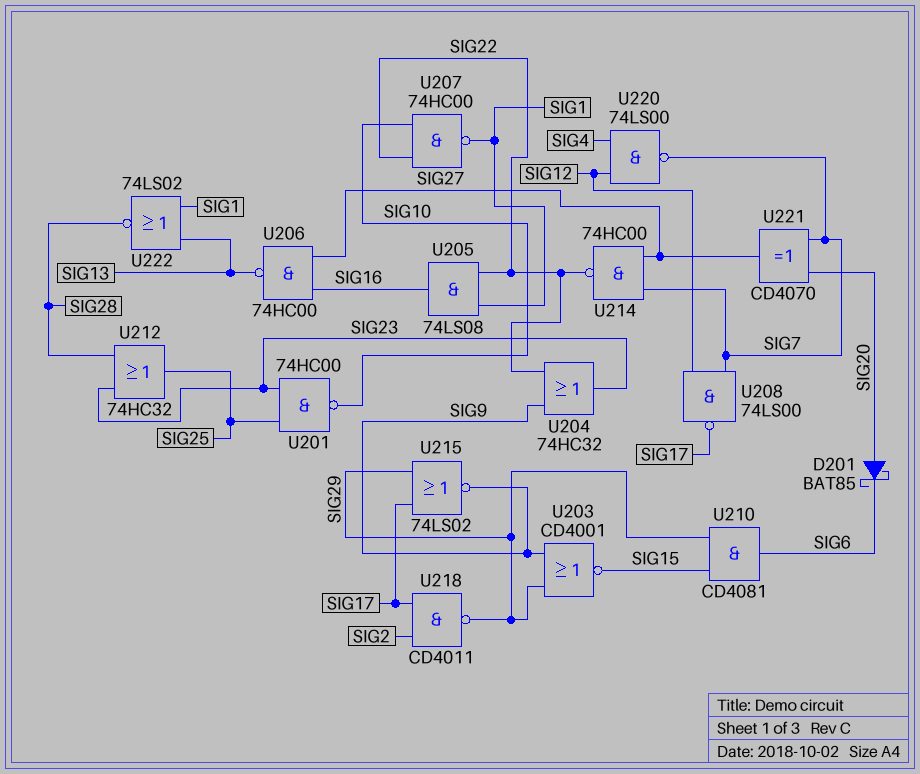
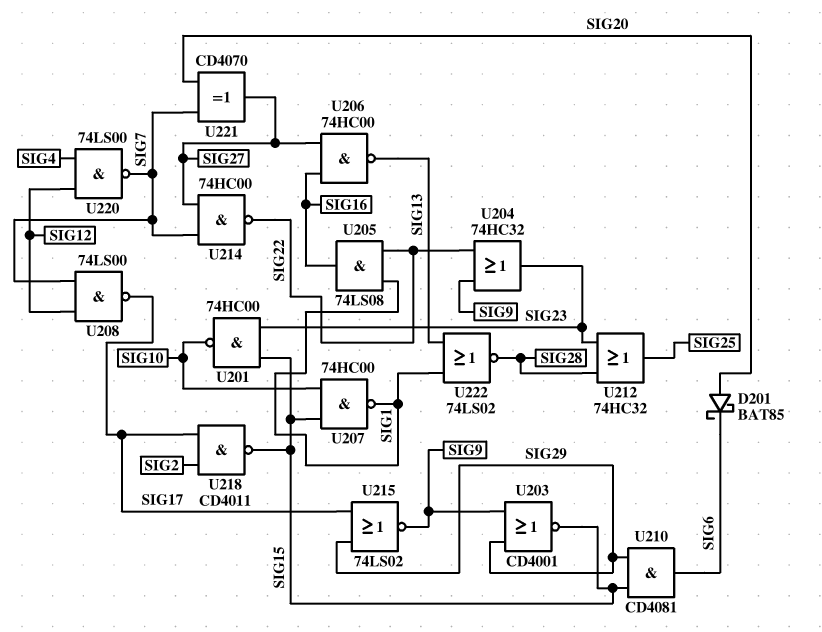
U201: NAND 74HC00 (in SIG23, in SIG25, out SIG10) -> NAND 74HC00 (in SIG15, in SIG23, out SIG10)
U207: NAND 74HC00 (in SIG10, in SIG22, out SIG1) -> NAND 74HC00 (in SIG10, in SIG15, out SIG1)
U218: NAND CD4011 (in SIG2, in SIG17, out SIG29) -> NAND CD4011 (in SIG2, in SIG17, out SIG15)

